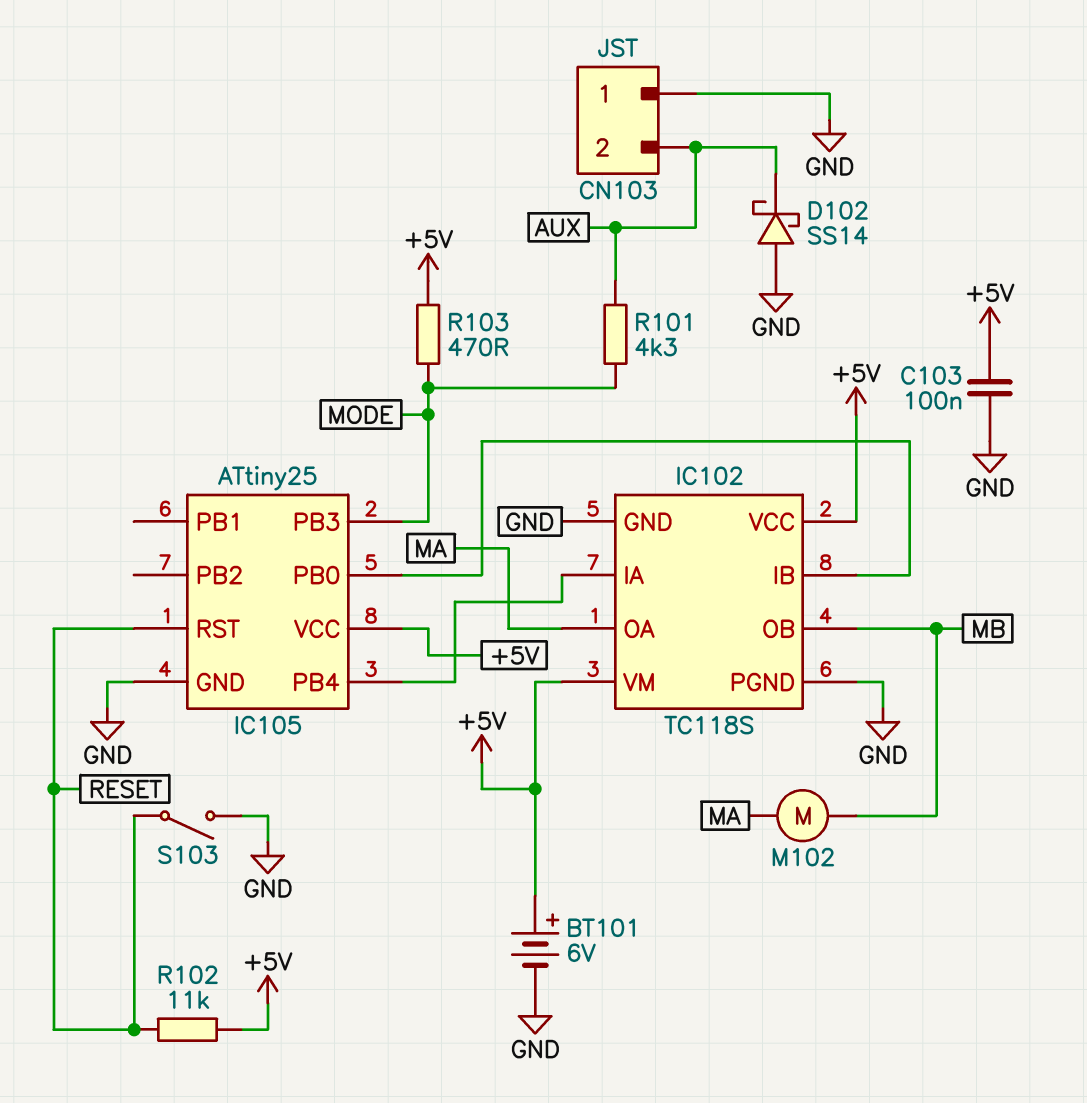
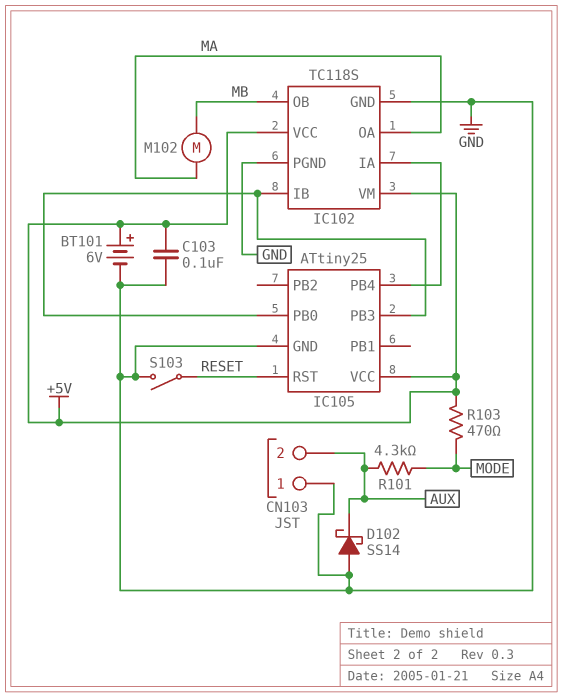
IC105 pin PB3: MODE -> IC102/IB
R102: 11k (+5V, RESET) -> none

